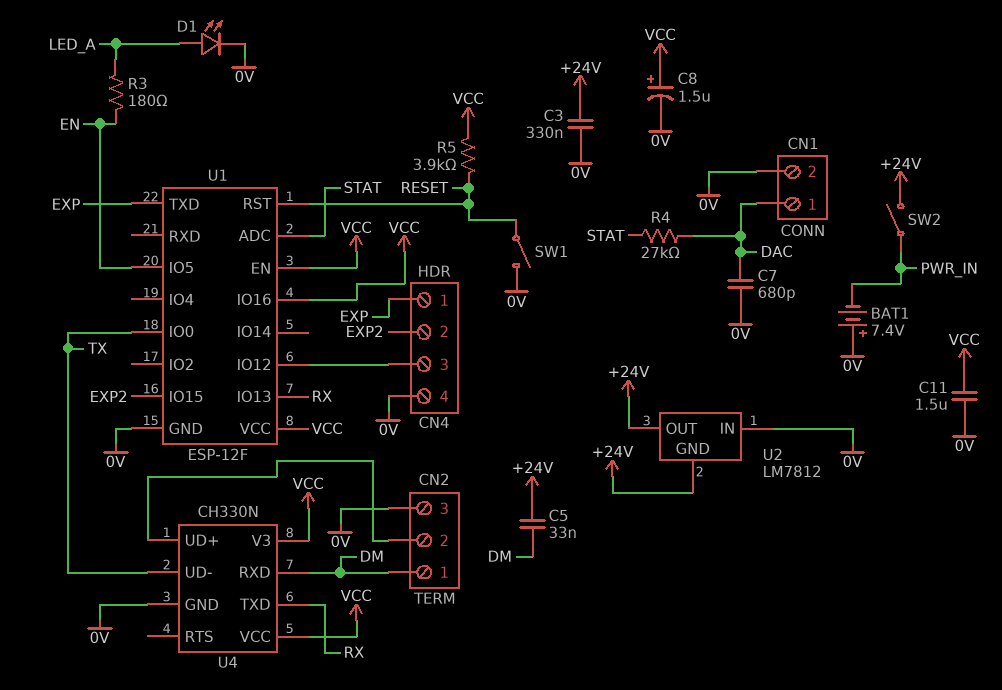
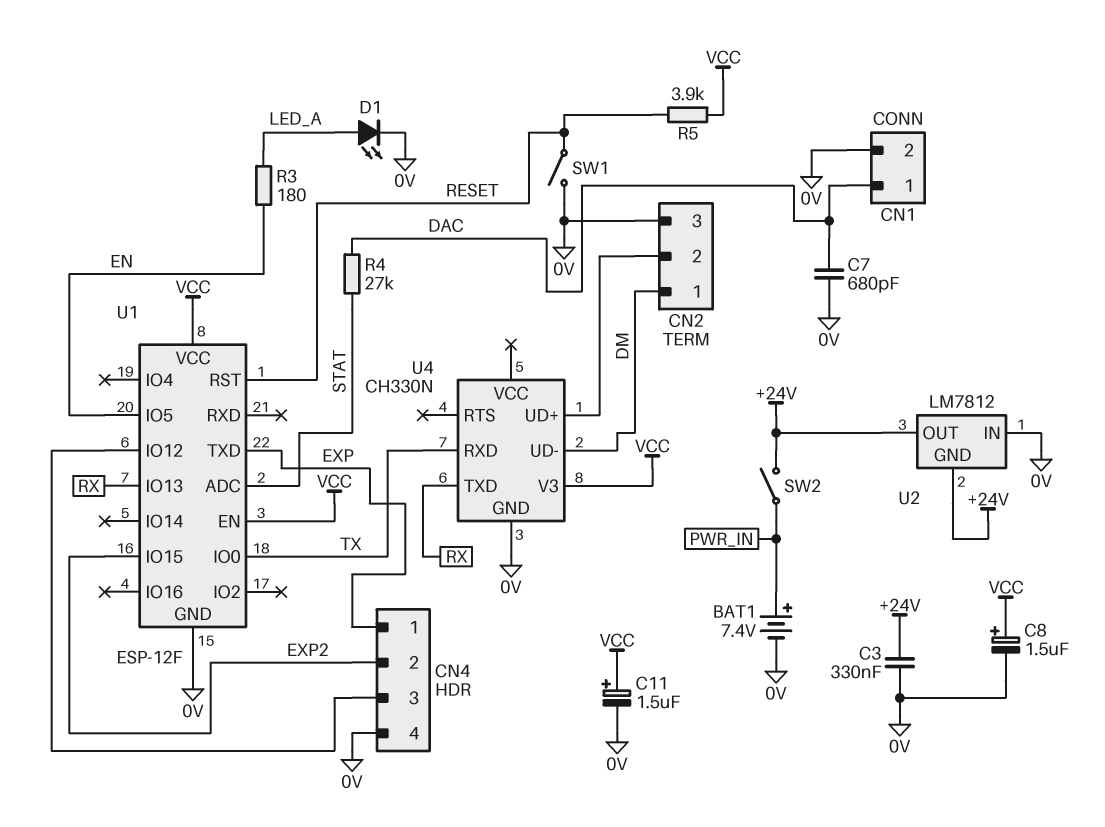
BAT1: 7.4V (plus 0V, minus PWR_IN) -> 7.4V (plus PWR_IN, minus 0V)
C5: 33nF (+24V, DM) -> none
C11: 1.5uF (0V, VCC) -> 1.5uF (plus VCC, minus 0V)
U1 pin IO16: VCC -> none
U4 pin RXD: DM -> TX
U4 pin UD-: TX -> DM
U4 pin VCC: VCC -> none

